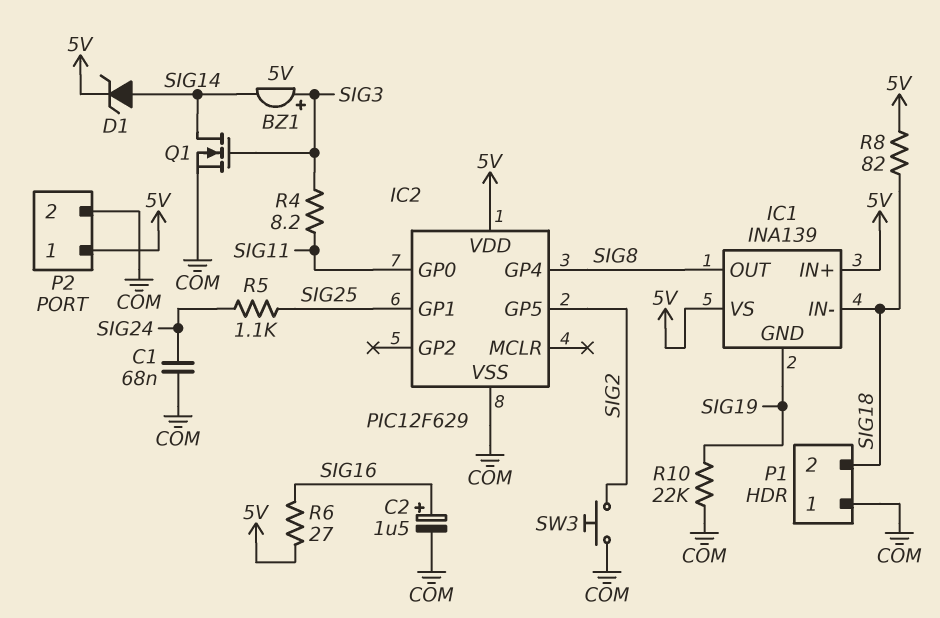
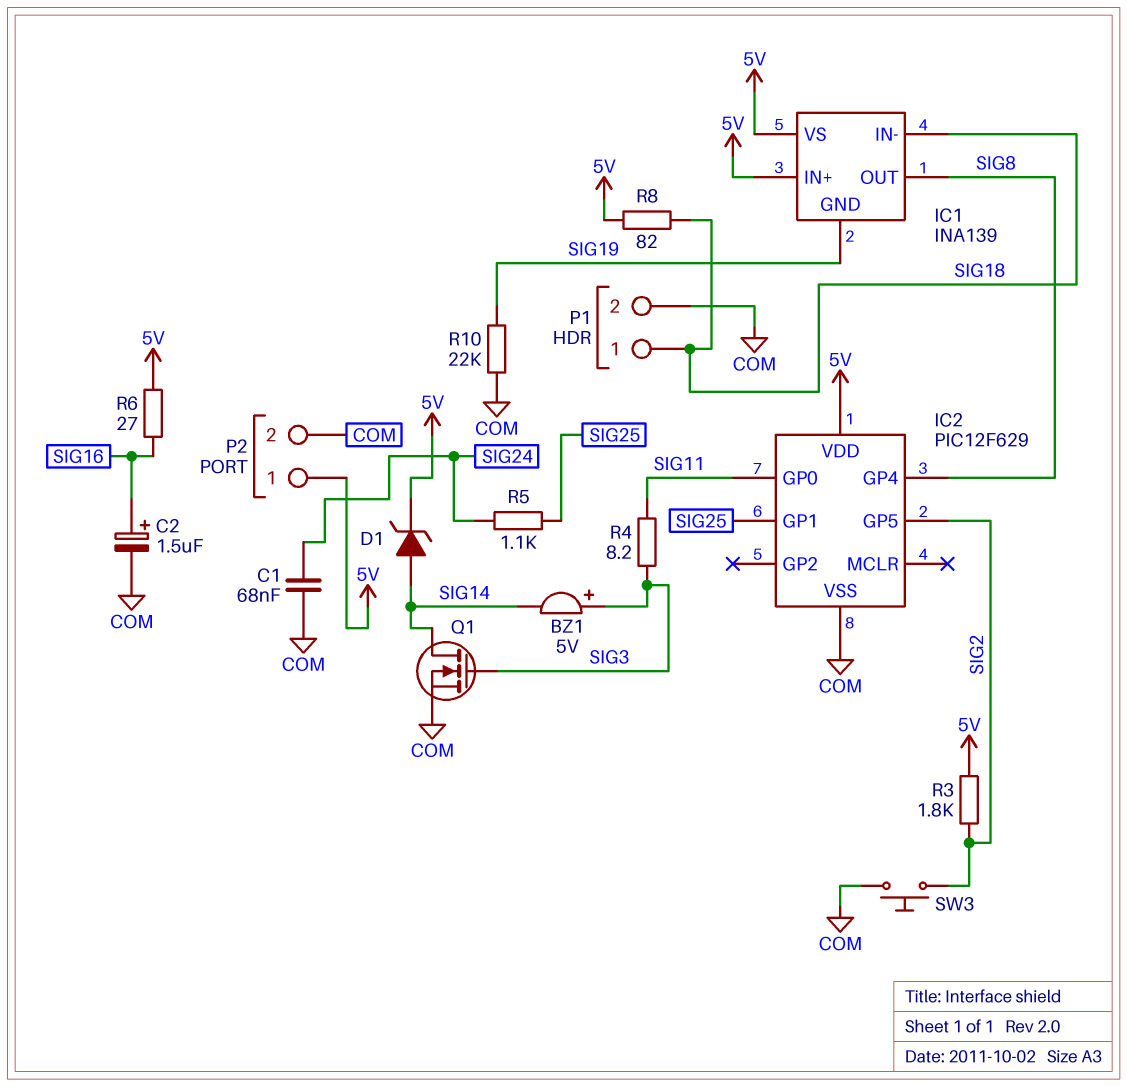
P1 pin 1: COM -> SIG18
P1 pin 2: SIG18 -> COM
R3: none -> 1.8k (5V, SIG2)

